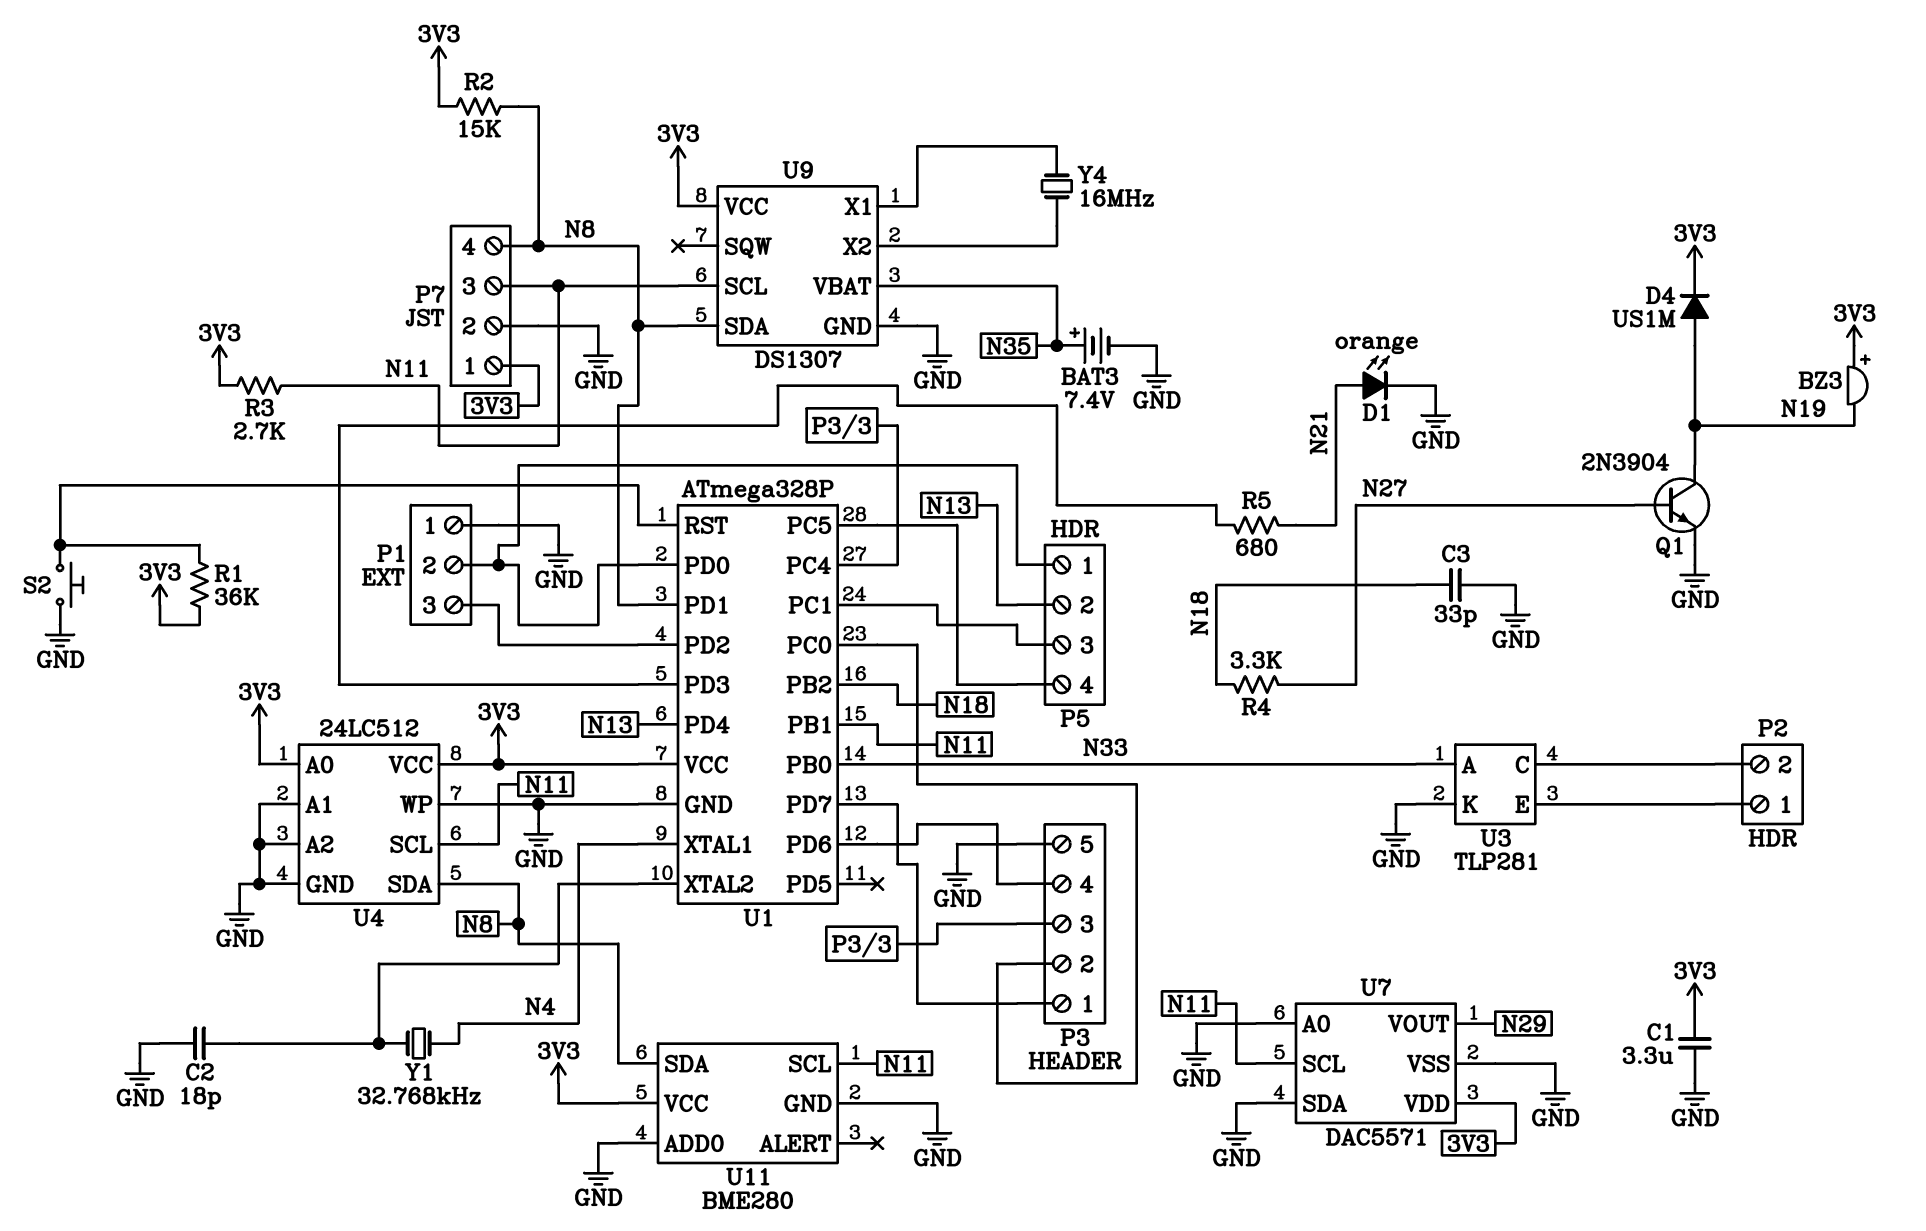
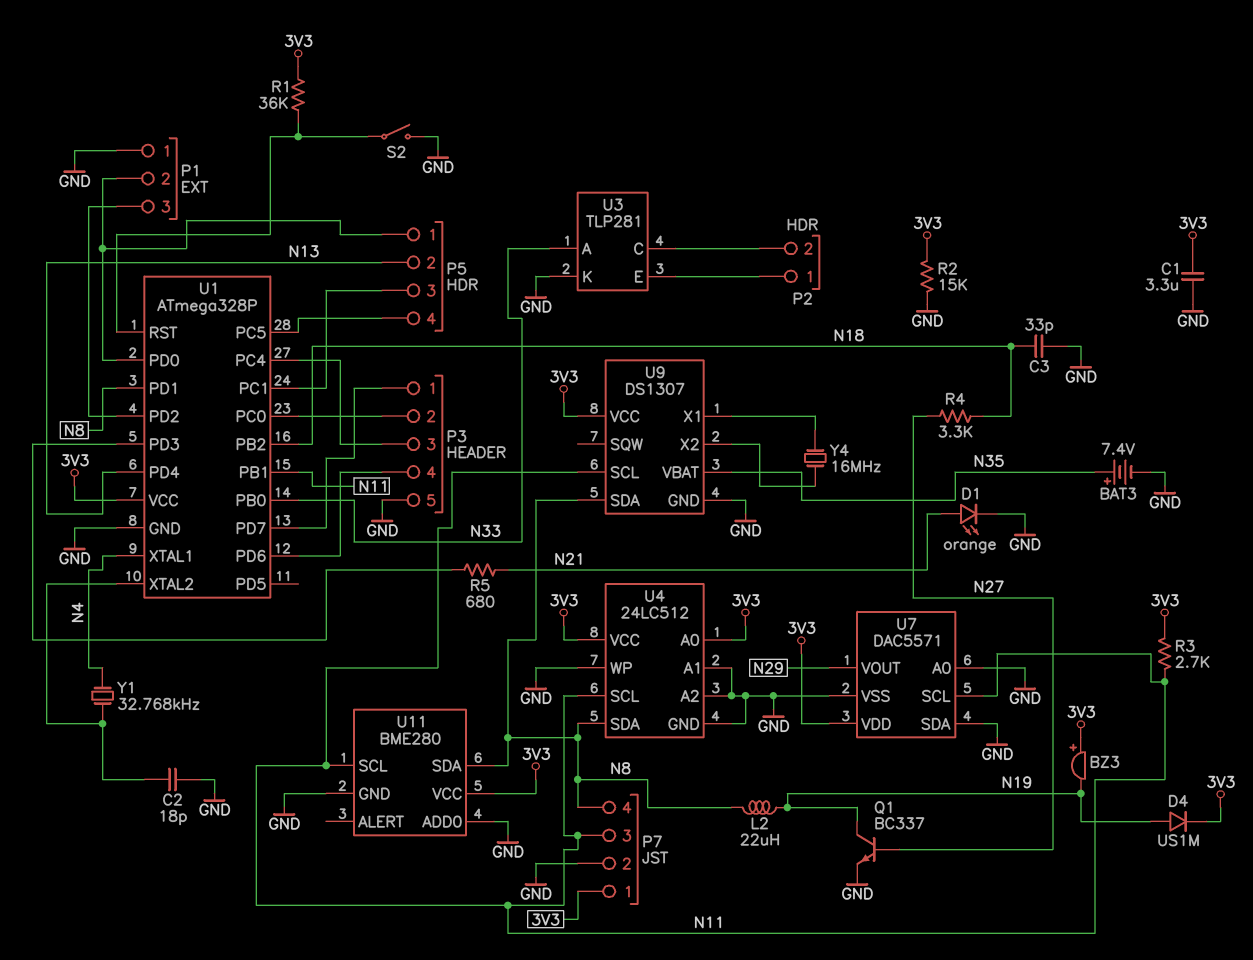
L2: none -> 22uH (N8, N19)
Q1: NPN 2N3904 (B N27, C N19, E GND) -> NPN BC337 (B N27, C N19, E GND)
R2: 15k (3V3, N8) -> 15k (3V3, GND)
S2: button (GND, U1/RST) -> switch (GND, U1/RST)

